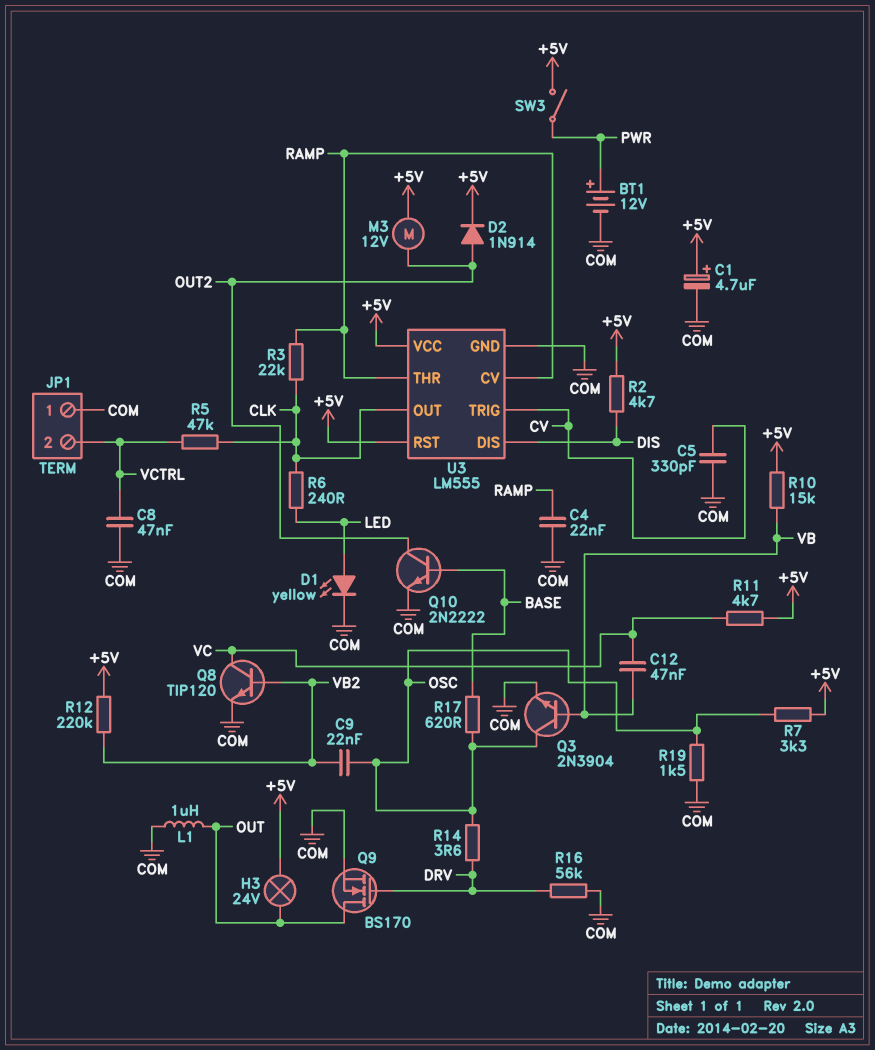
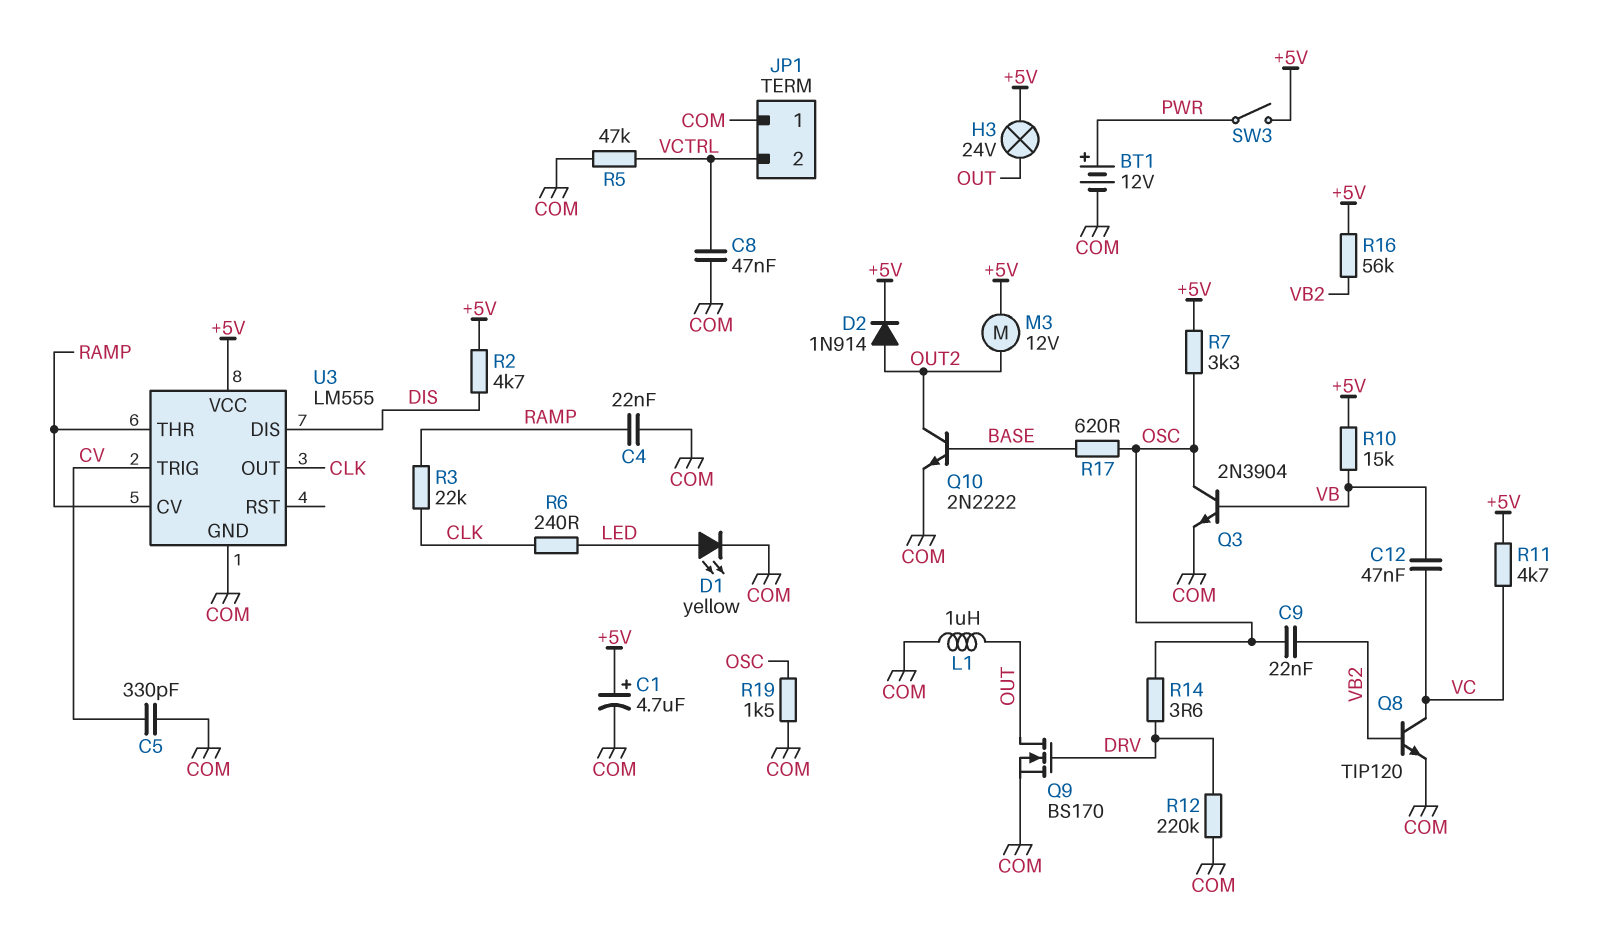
R5: 47k (CLK, VCTRL) -> 47k (COM, VCTRL)
R12: 220k (+5V, VB2) -> 220k (COM, DRV)
R16: 56k (COM, DRV) -> 56k (+5V, VB2)
U3 pin RST: +5V -> none

